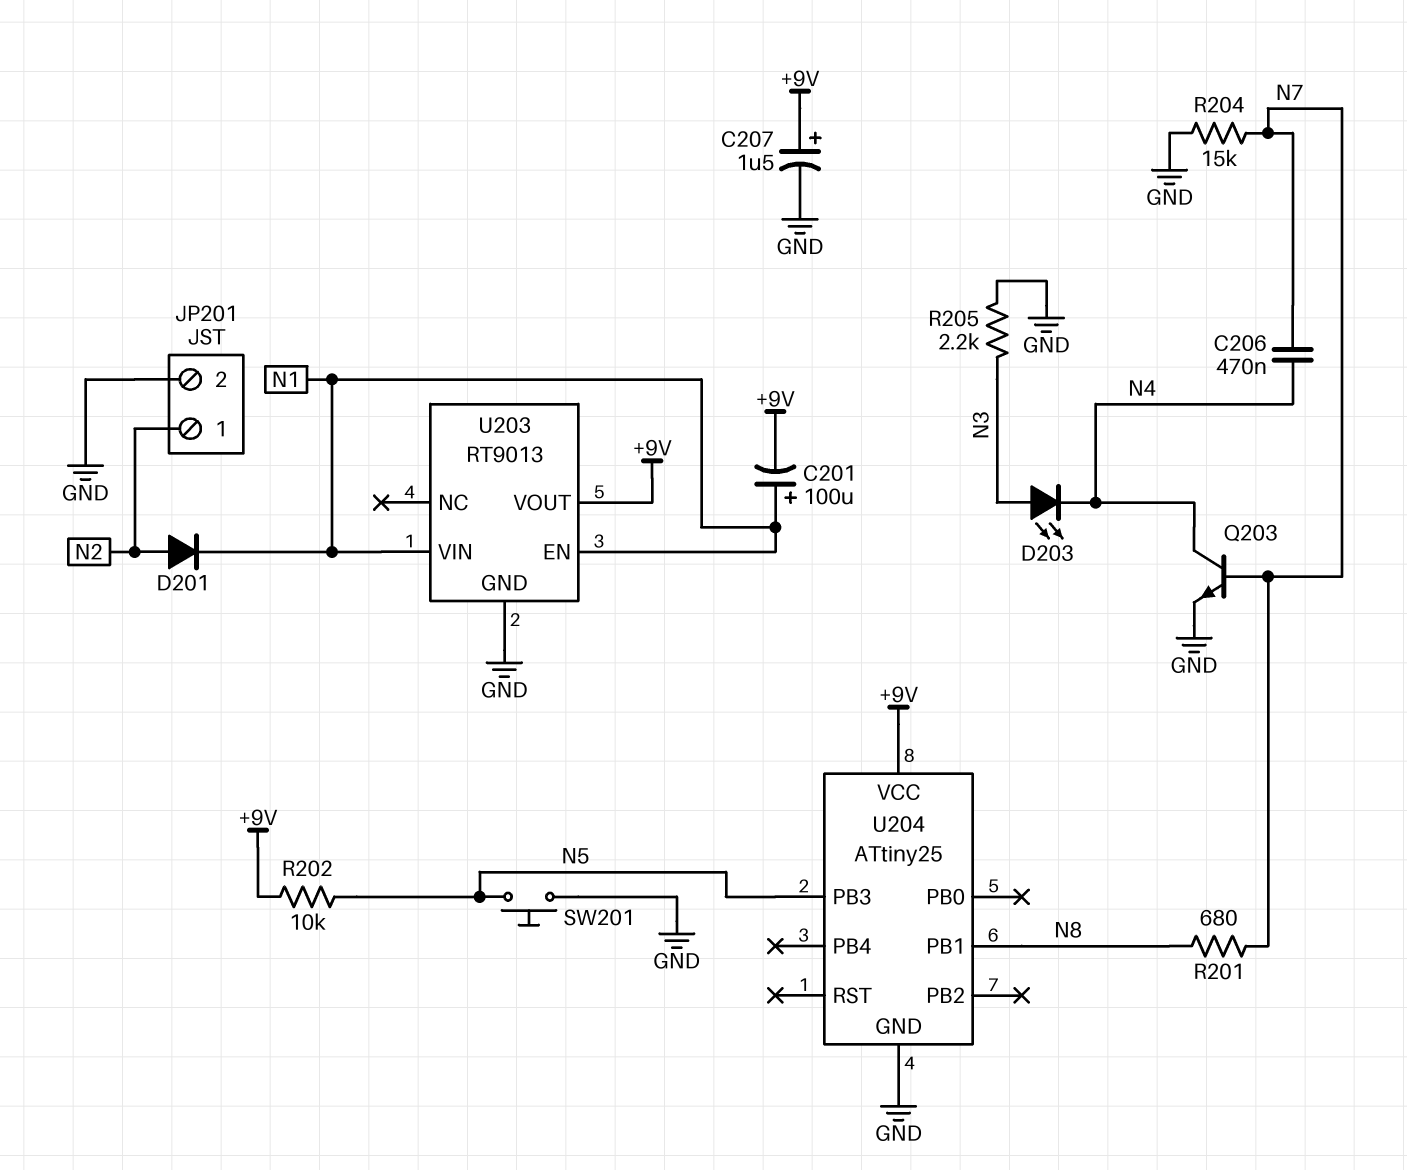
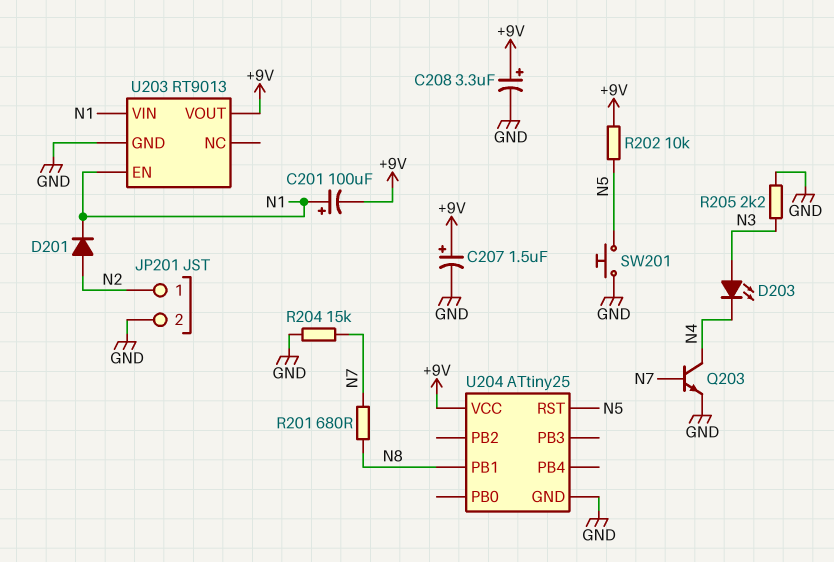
C206: 470nF (N4, N7) -> none
C208: none -> 3.3uF (plus +9V, minus GND)
U204 pin PB3: N5 -> none
U204 pin RST: none -> N5

